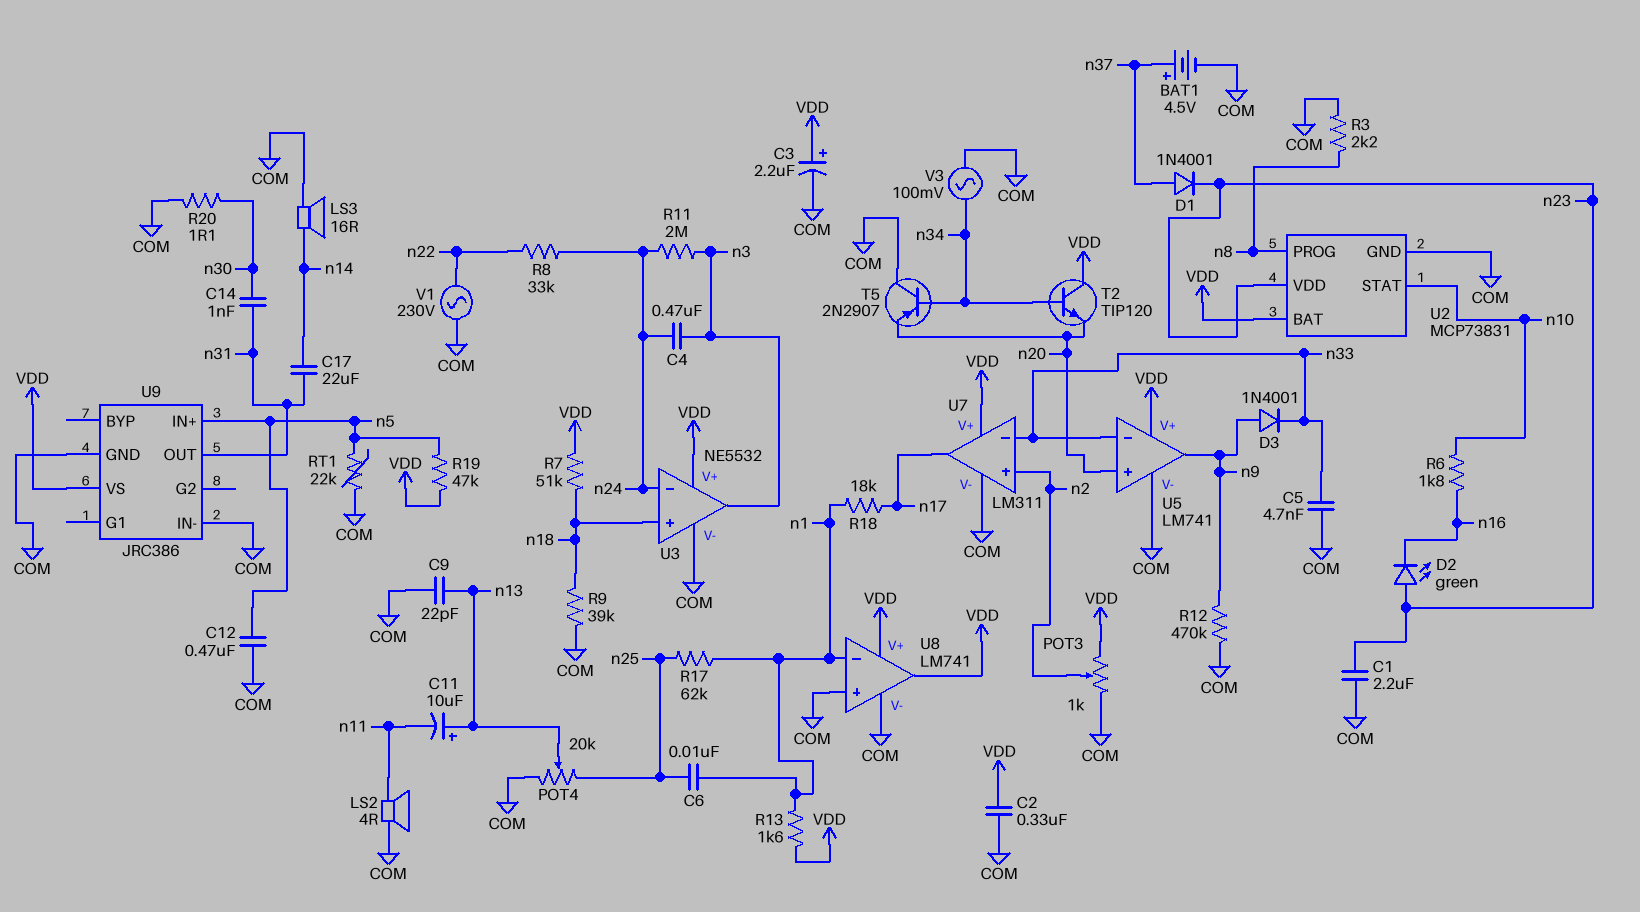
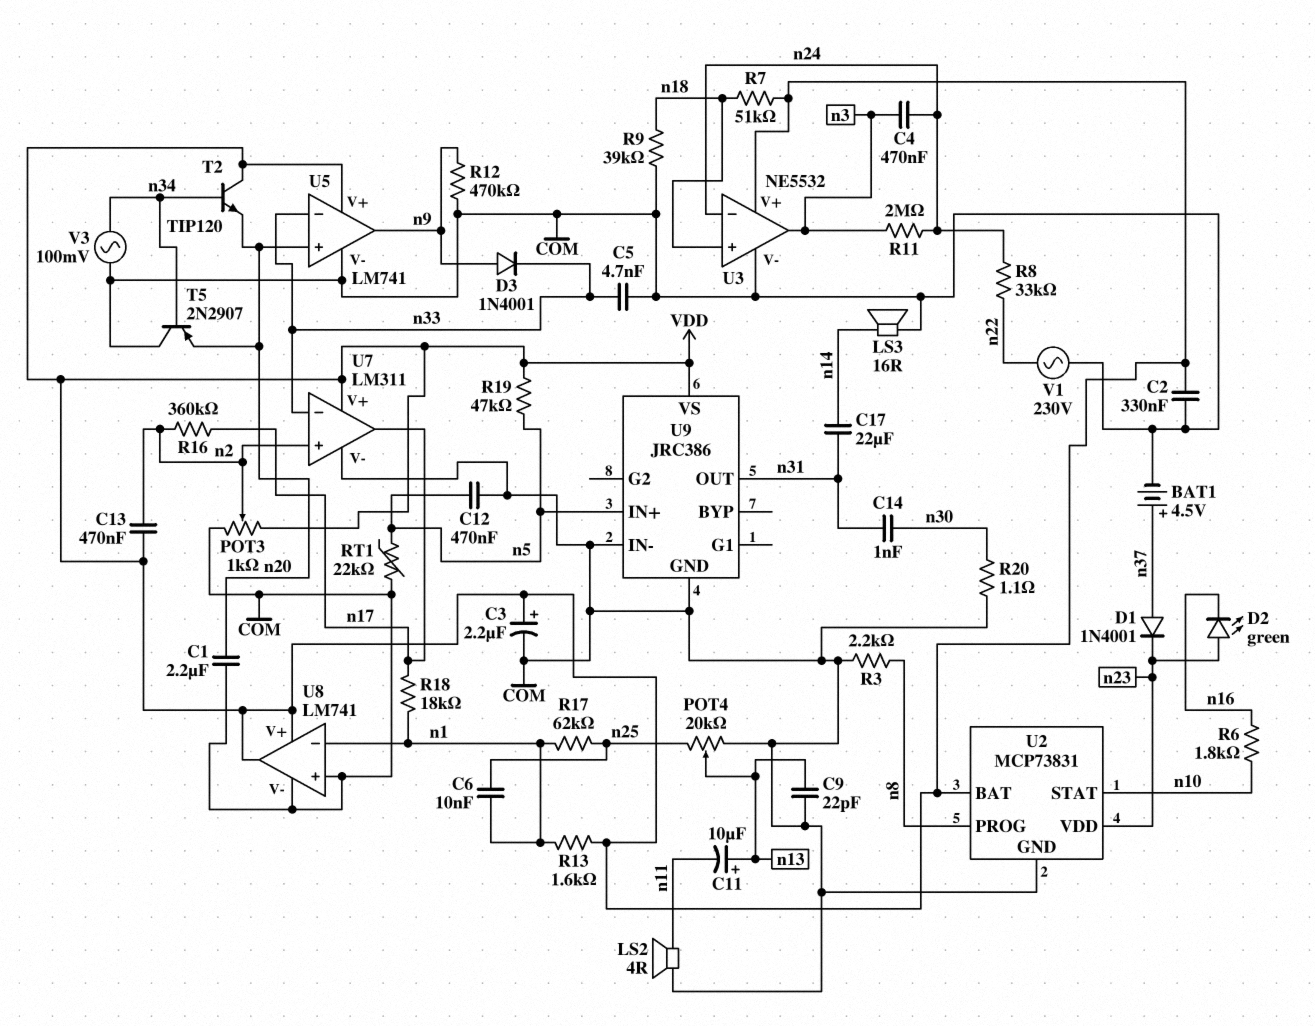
C1: 2.2uF (COM, n23) -> 2.2uF (COM, n20)
C13: none -> 470nF (VDD, n2)
R16: none -> 360k (n2, n17)

